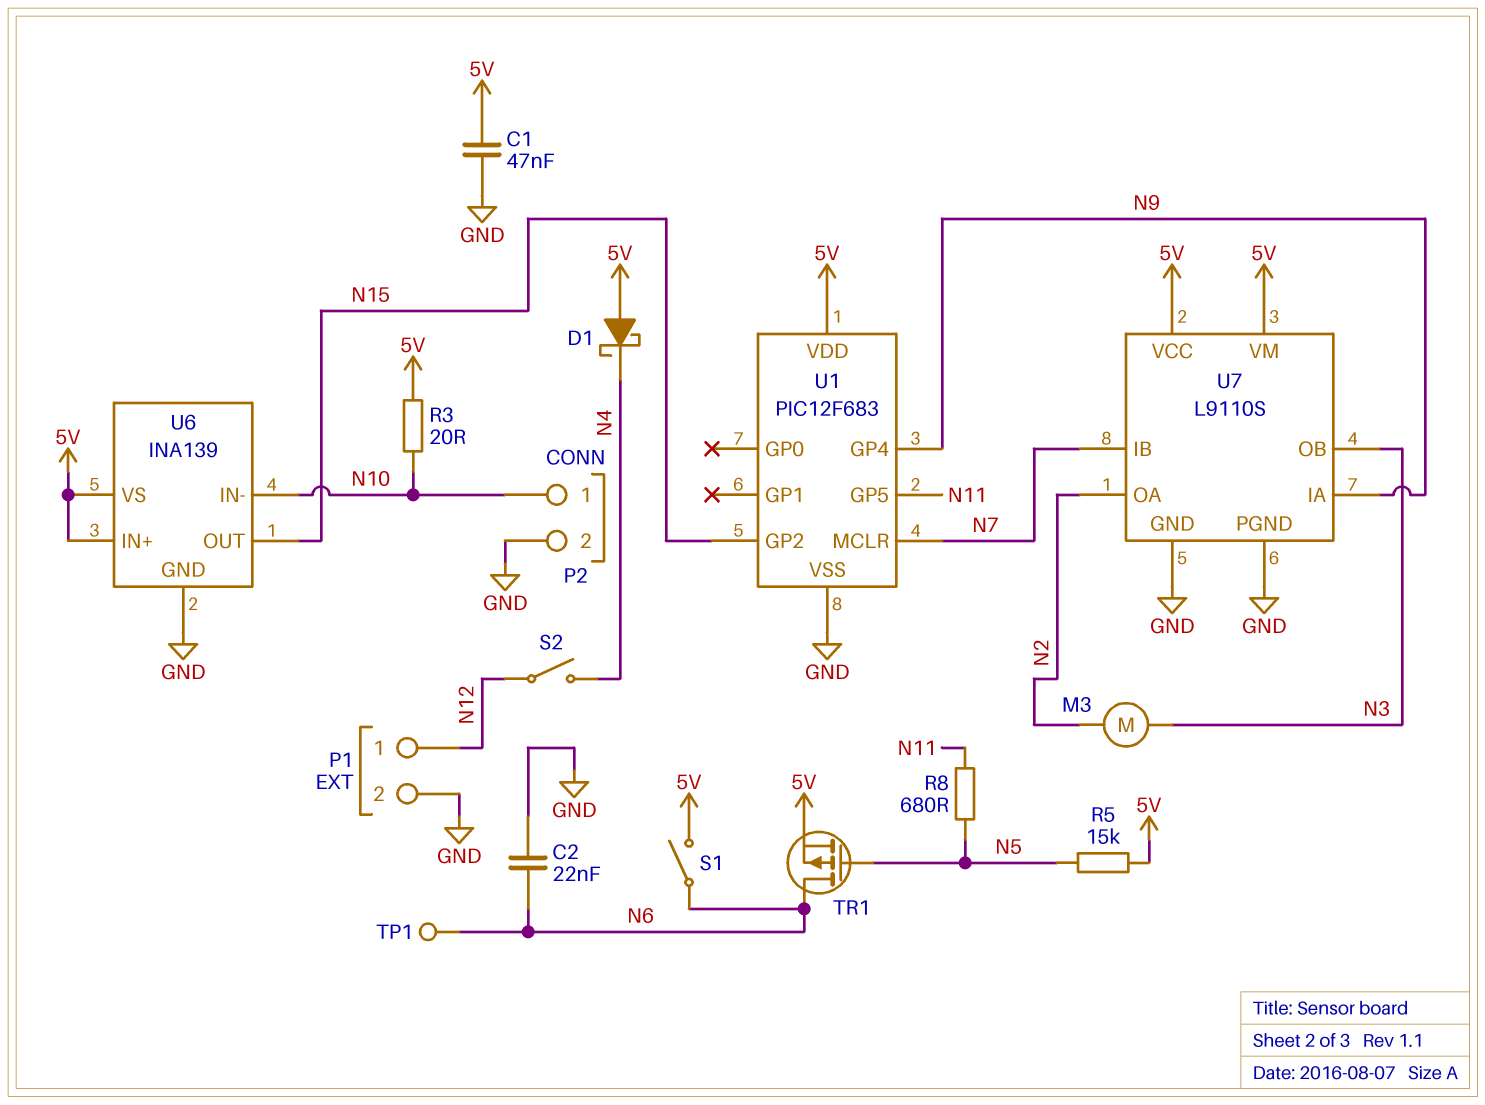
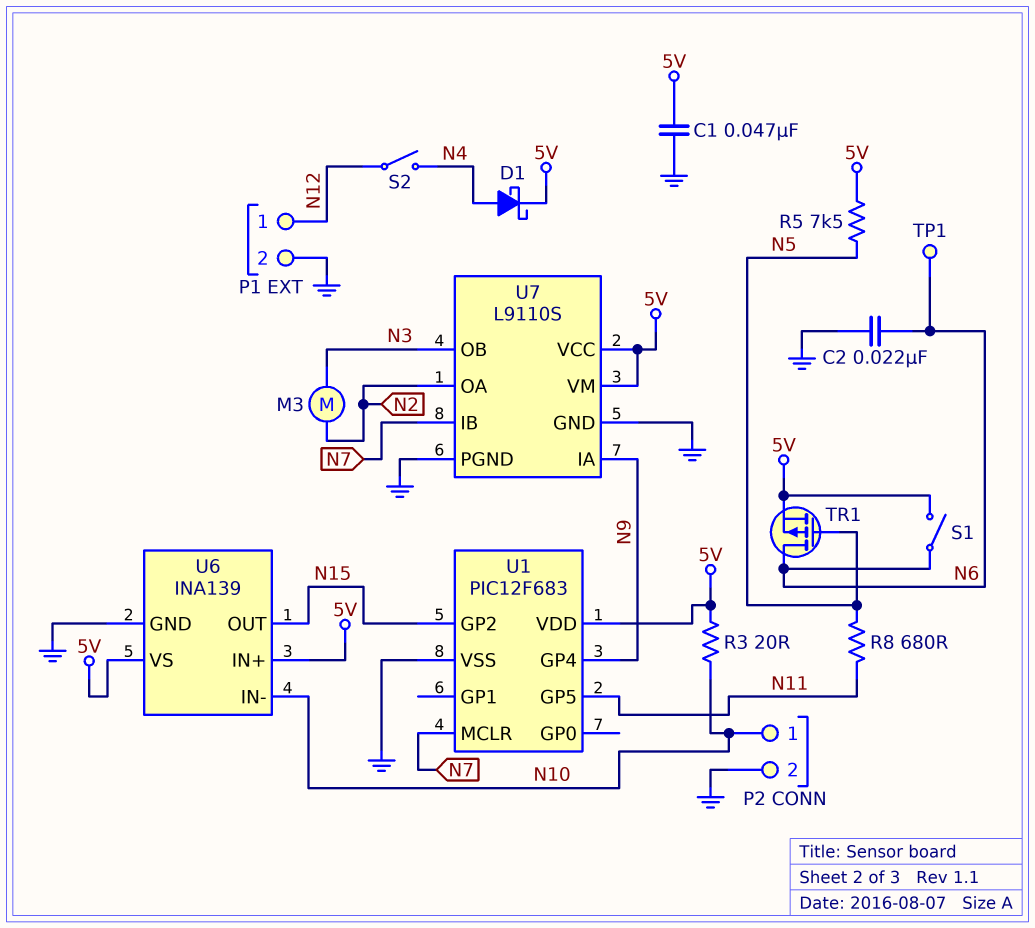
D1: schottky (A 5V, K N4) -> schottky (A N4, K 5V)
R5: 15k (5V, N5) -> 7.5k (5V, N5)

